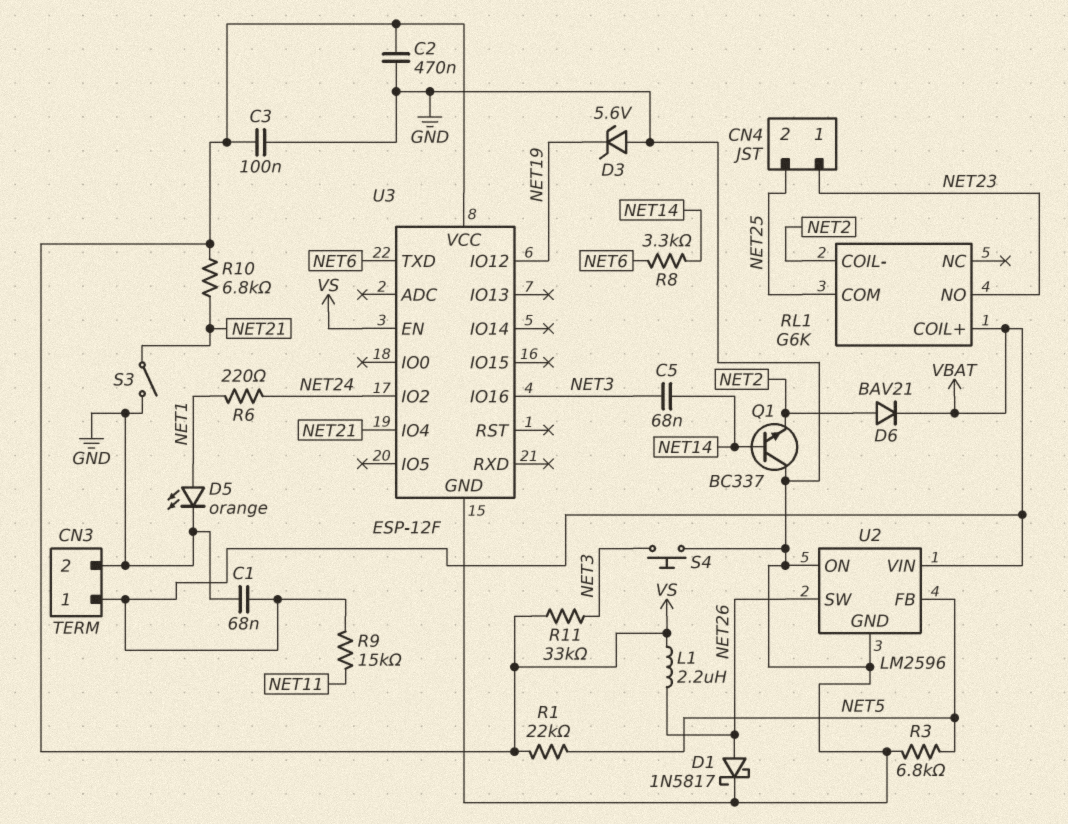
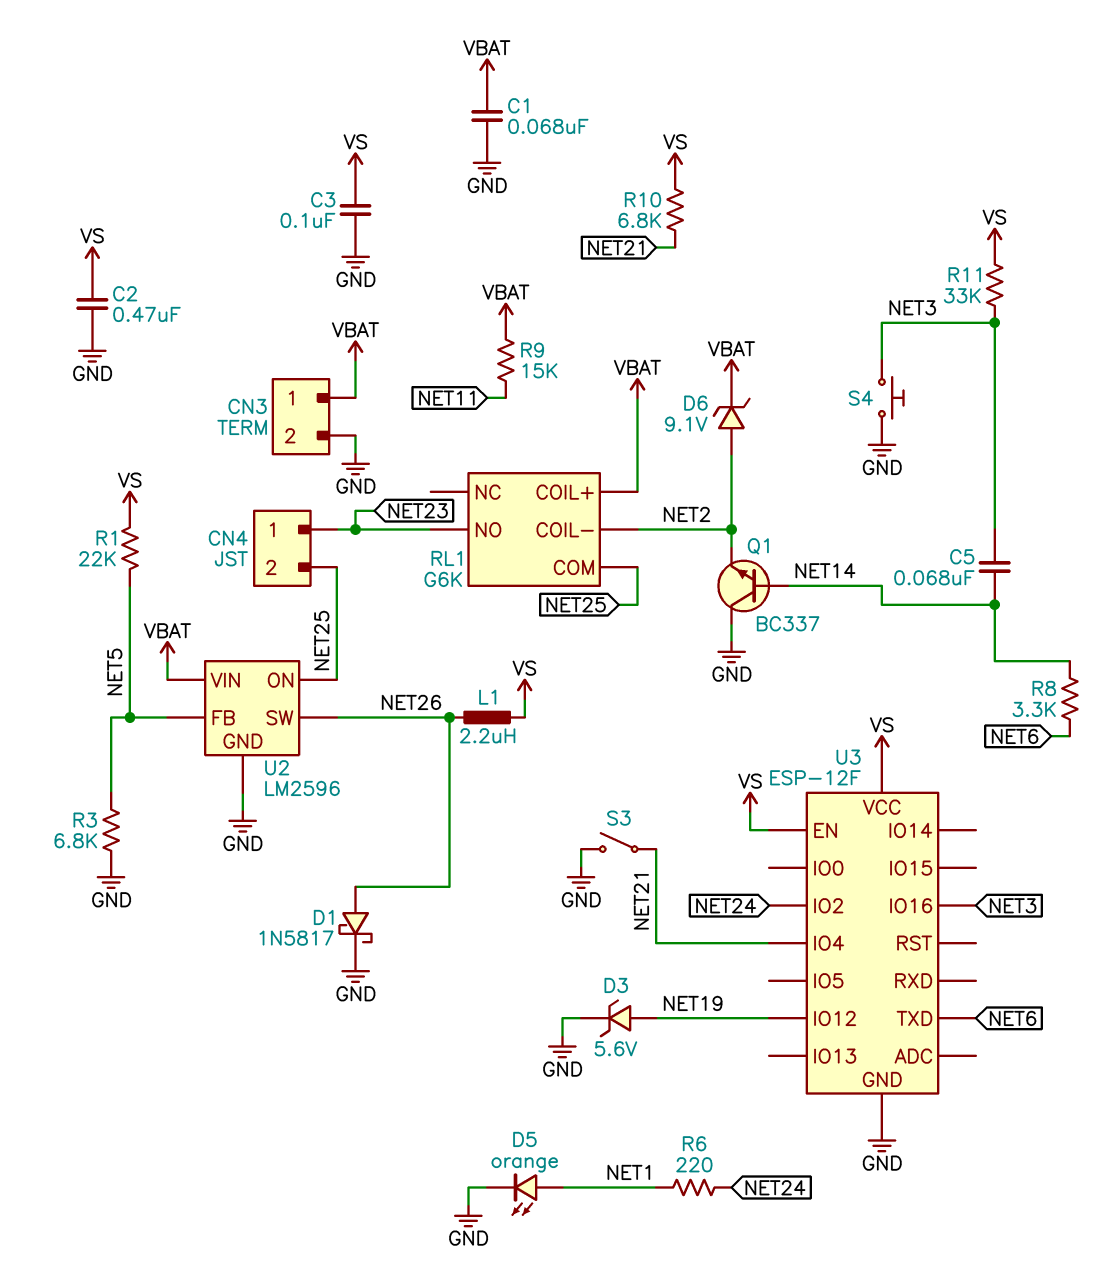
D3: zener 5.6V (A GND, K NET19) -> zener 5.6V (A NET19, K GND)
D6: diode BAV21 (A NET2, K VBAT) -> zener 9.1V (A NET2, K VBAT)
U2 pin ON: GND -> NET25

